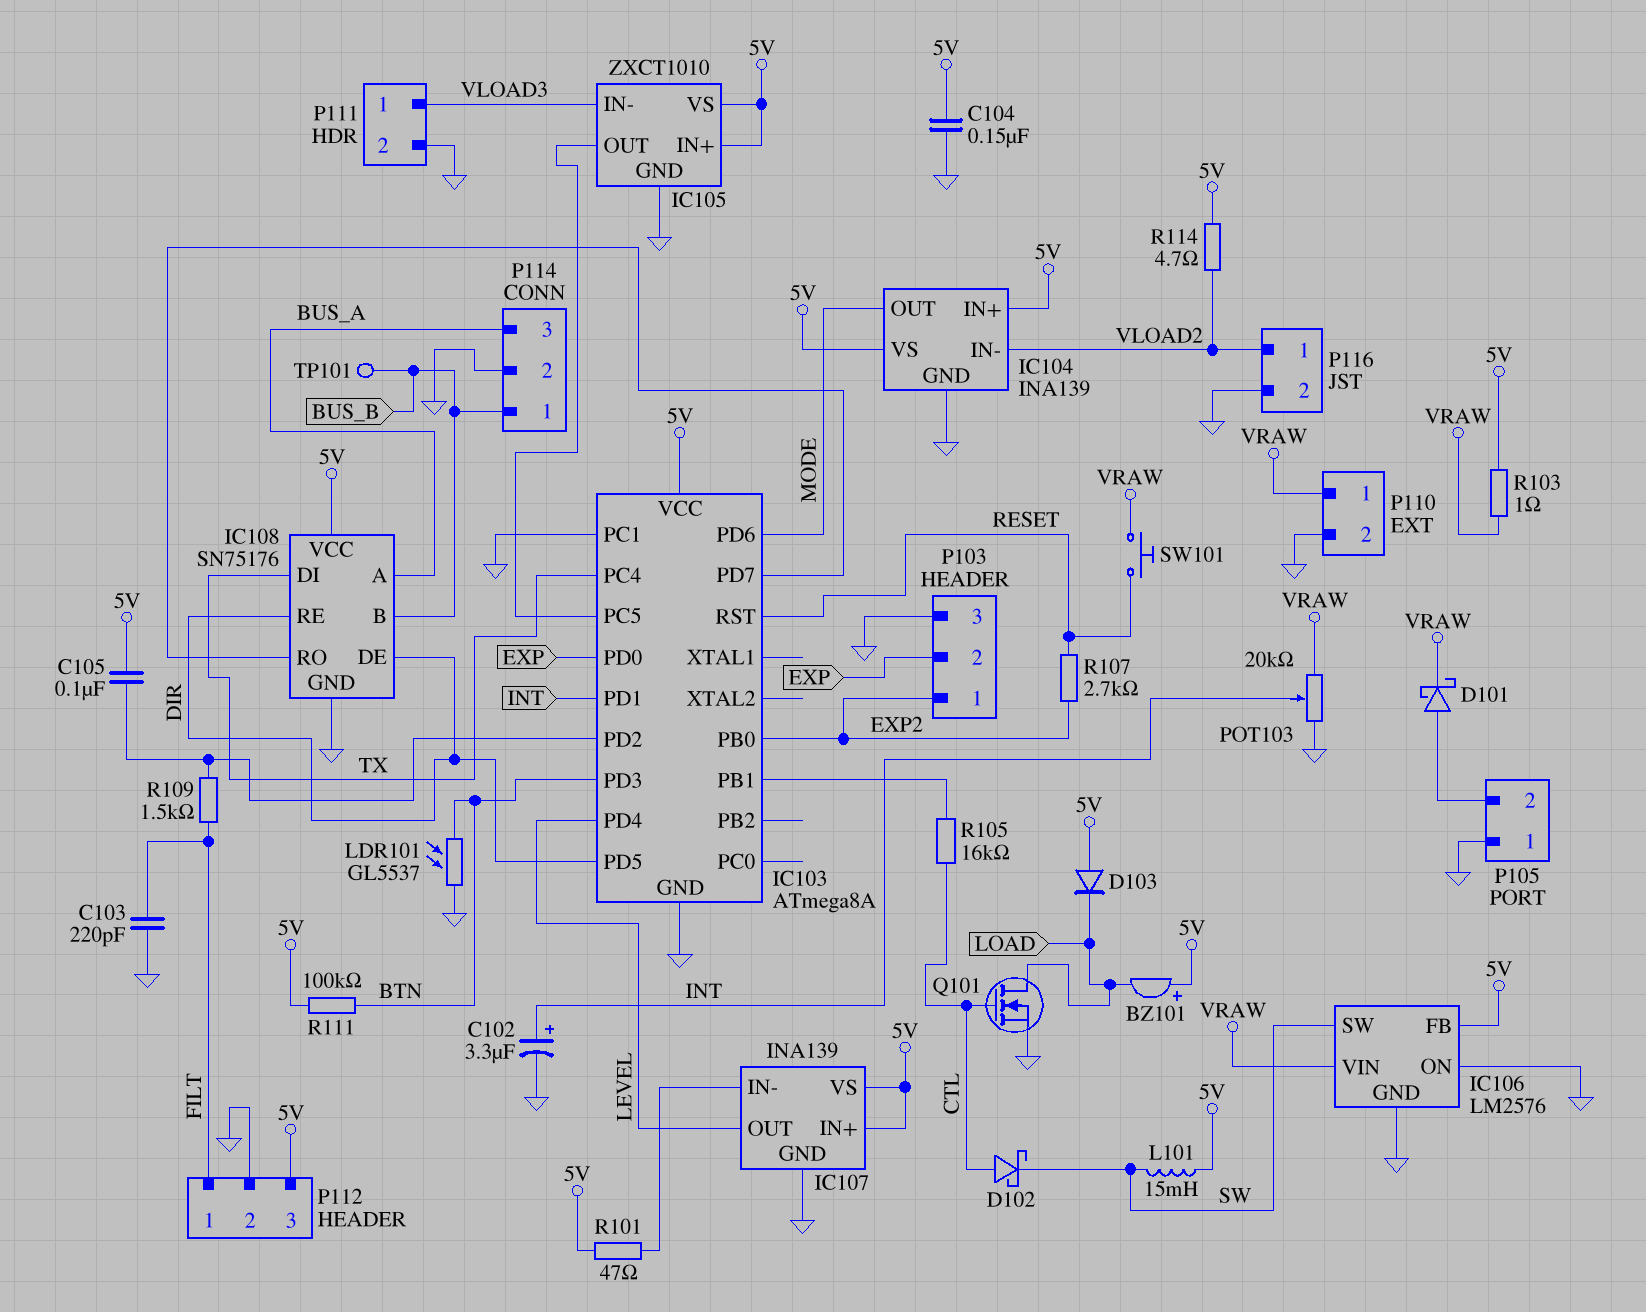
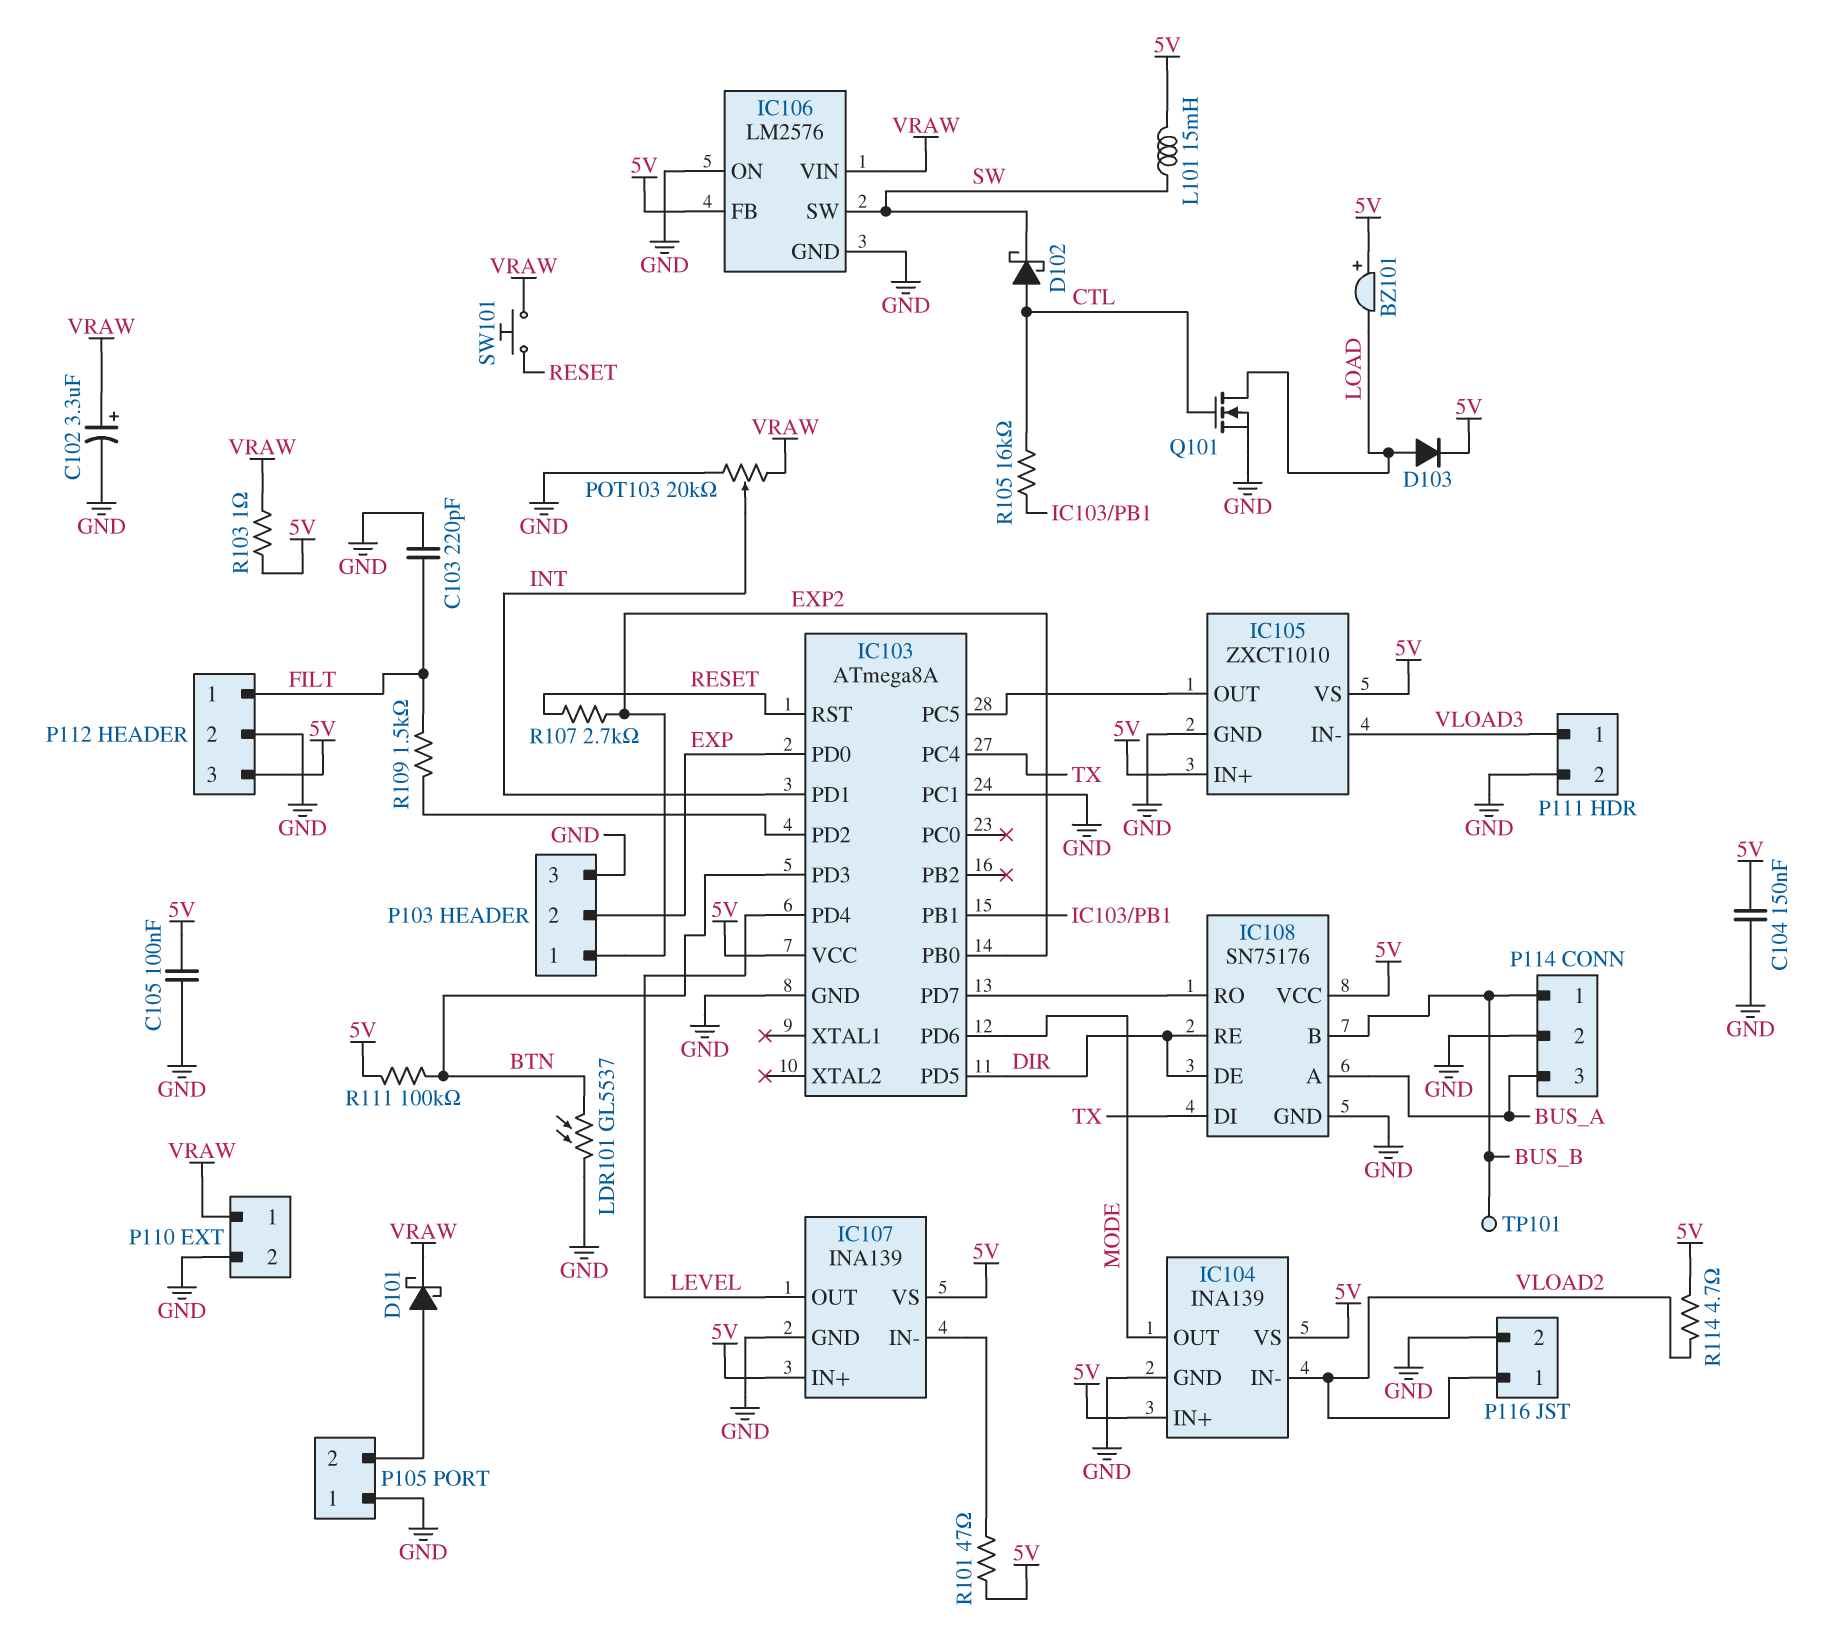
C102: 3.3uF (plus INT, minus GND) -> 3.3uF (plus VRAW, minus GND)
C105: 100nF (5V, IC103/PD2) -> 100nF (5V, GND)
D103: diode (A 5V, K LOAD) -> diode (A LOAD, K 5V)

